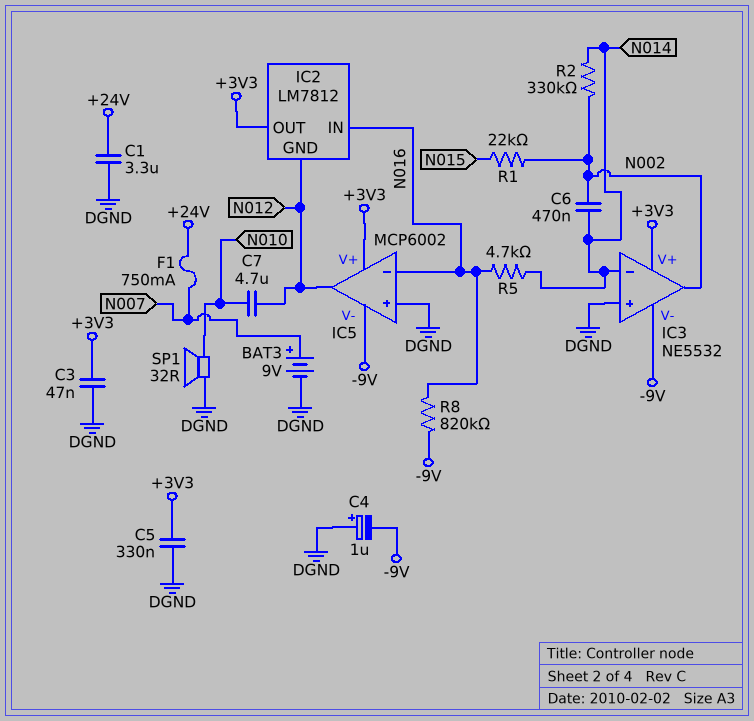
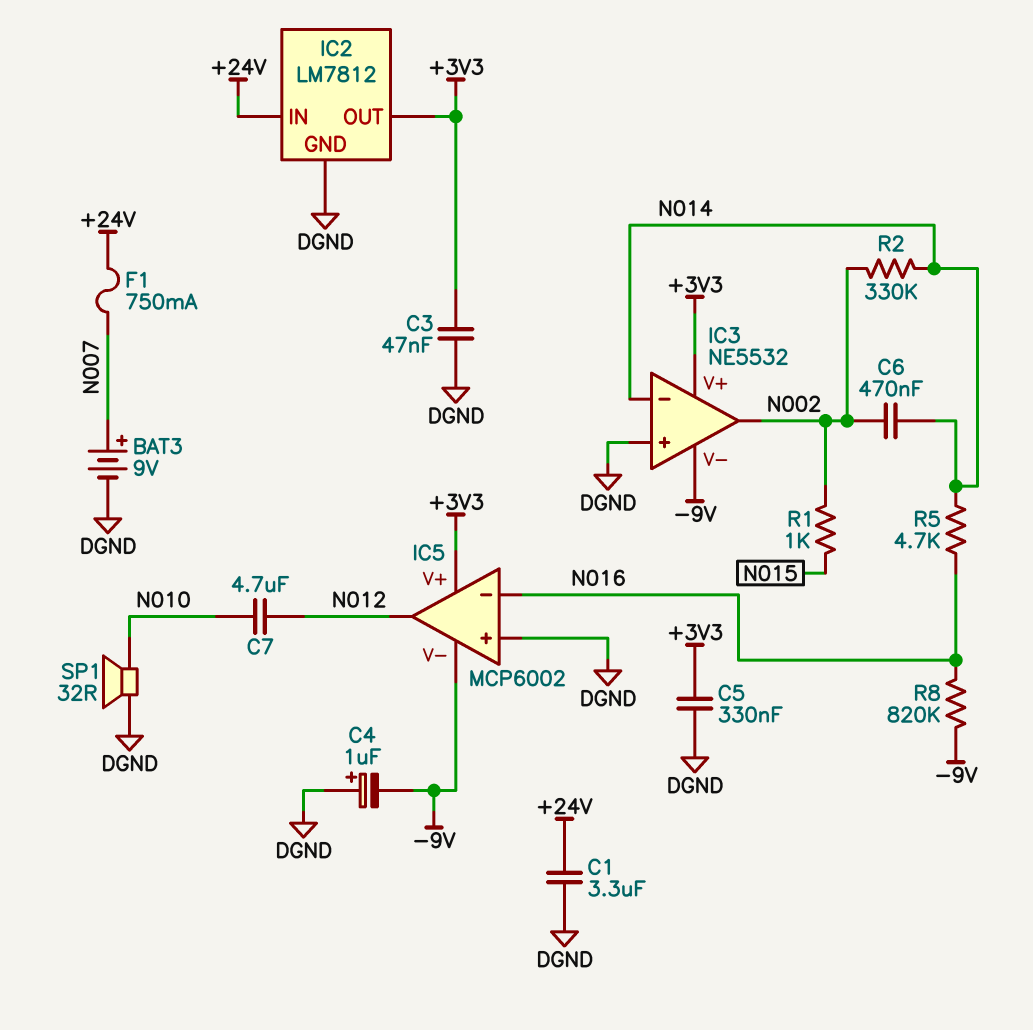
IC2 pin GND: N012 -> DGND
IC2 pin IN: N016 -> +24V
R1: 22k (N002, N015) -> 1k (N002, N015)

